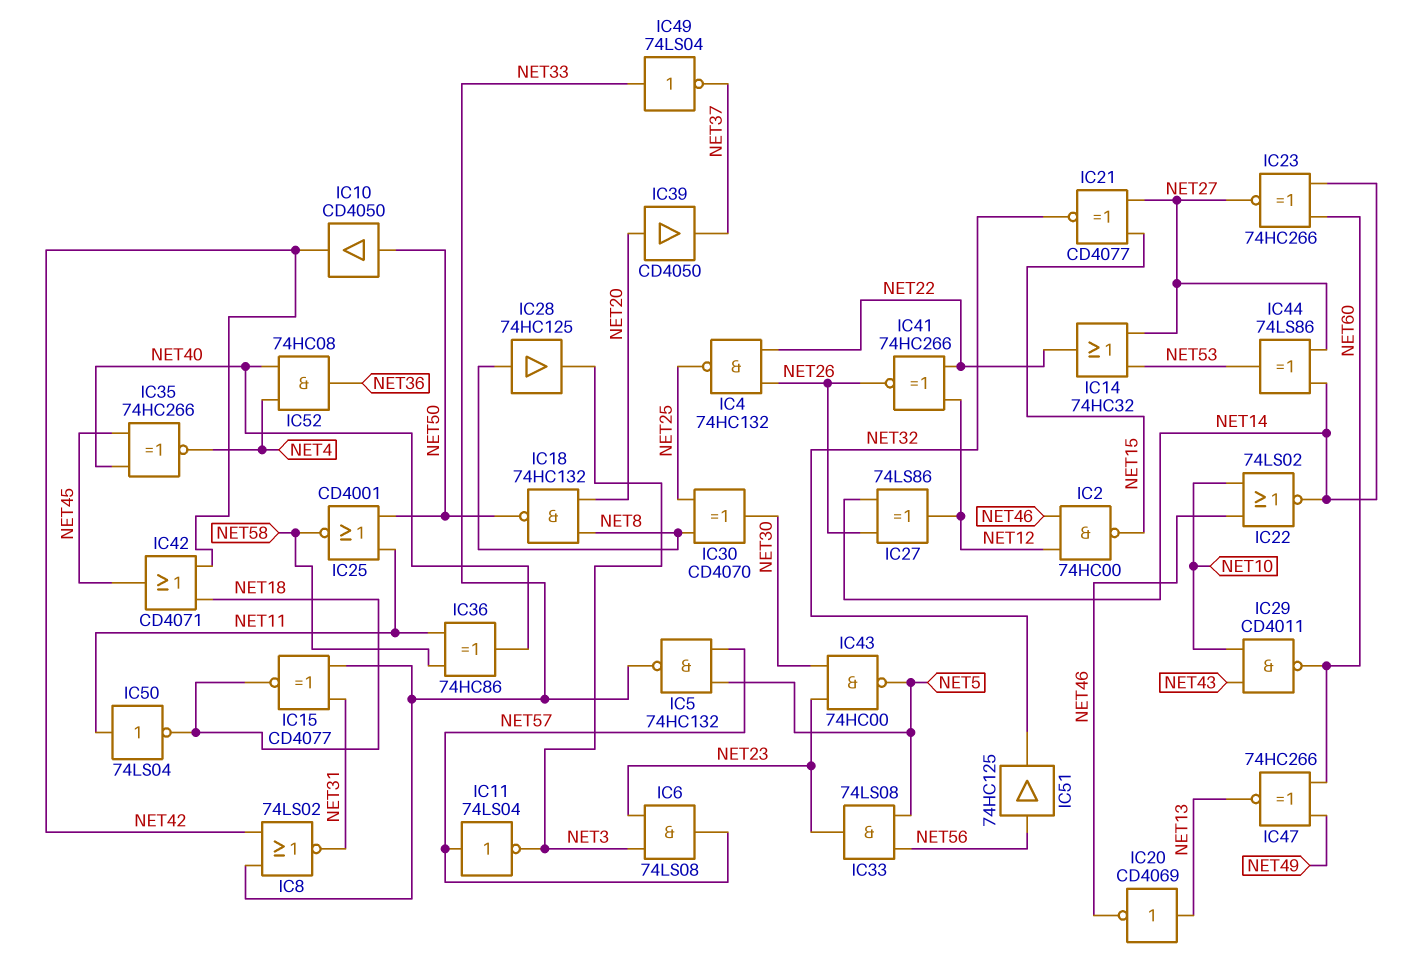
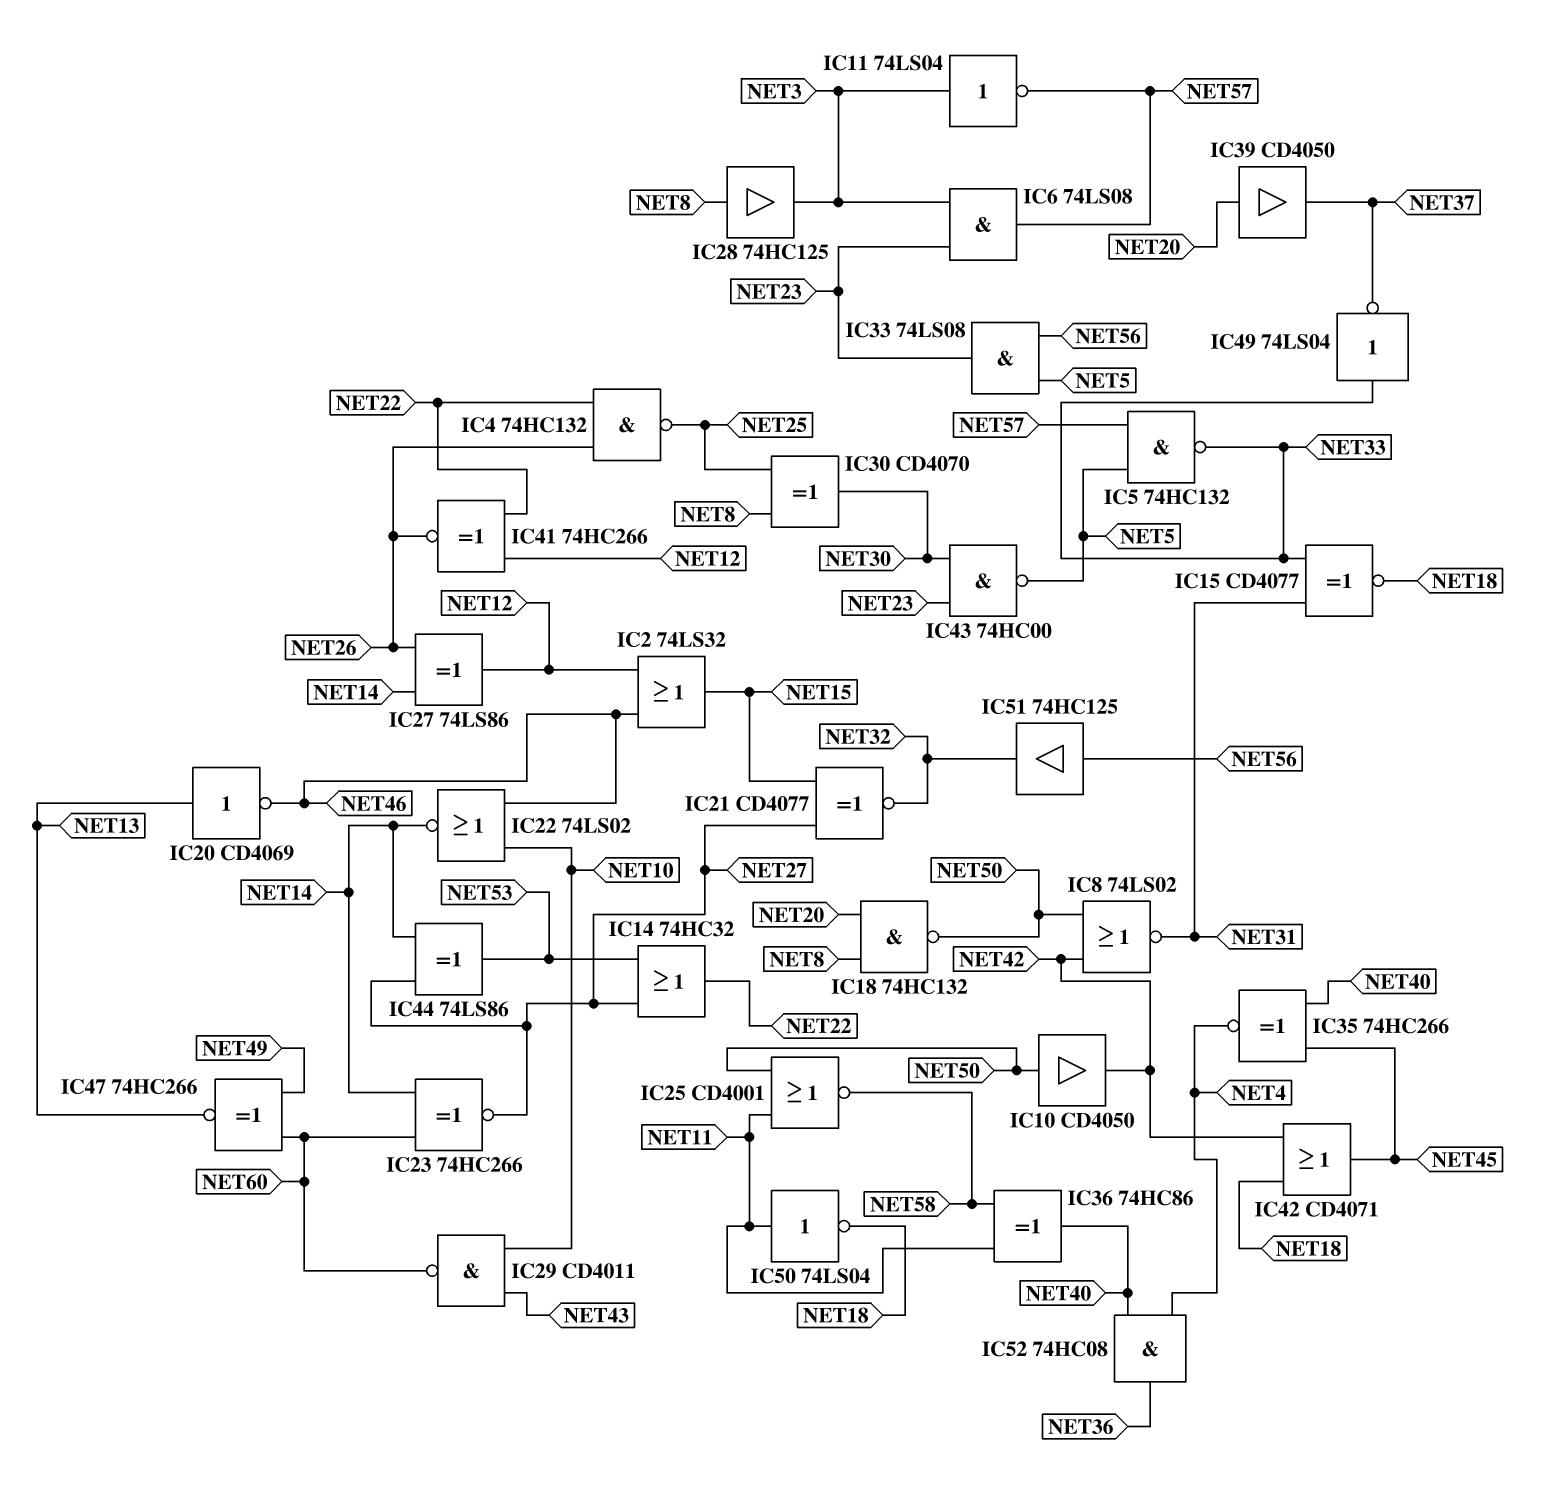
IC2: NAND 74HC00 (in NET12, in NET46, out NET15) -> OR 74LS32 (in NET12, in NET46, out NET15)
IC8: NOR 74LS02 (in NET33, in NET42, out NET31) -> NOR 74LS02 (in NET42, in NET50, out NET31)
IC11: NOT 74LS04 (in NET57, out NET3) -> NOT 74LS04 (in NET3, out NET57)

